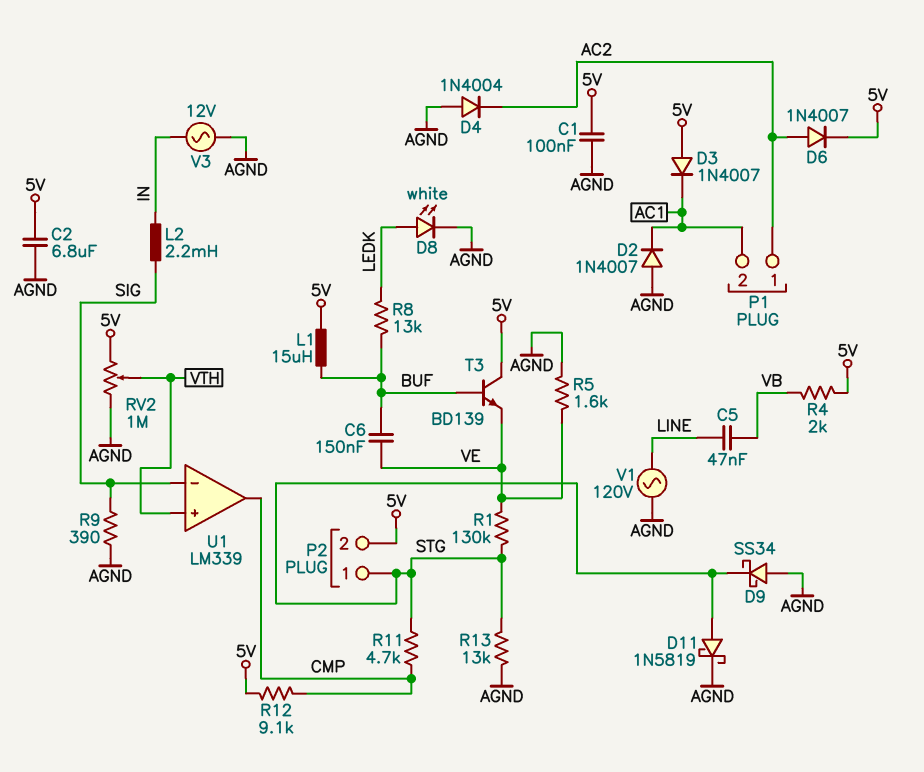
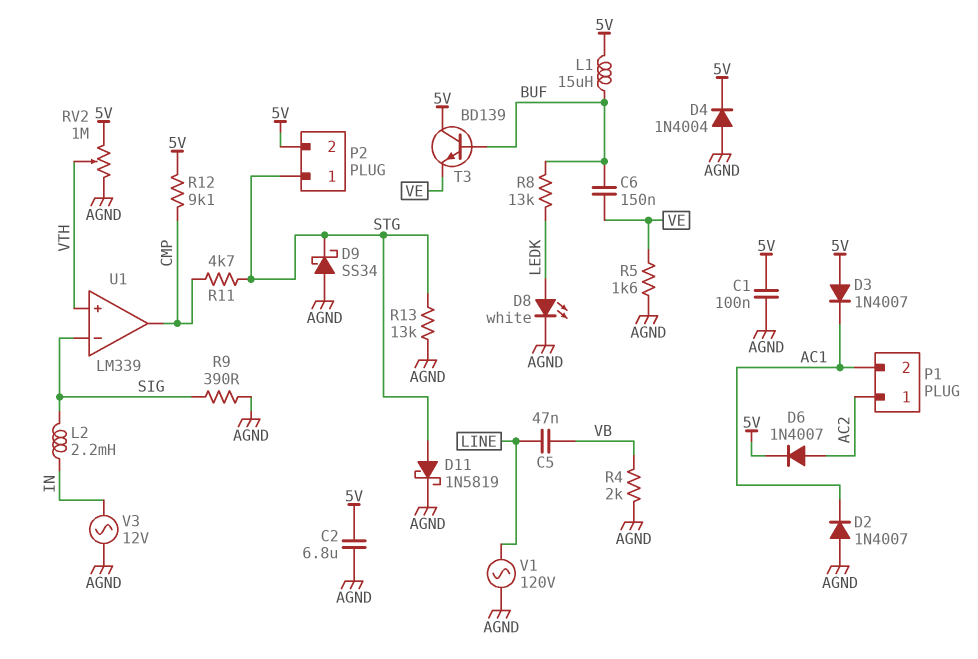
D4: diode 1N4004 (A AGND, K AC2) -> diode 1N4004 (A AGND, K 5V)
R1: 130k (STG, VE) -> none
R4: 2k (5V, VB) -> 2k (AGND, VB)

